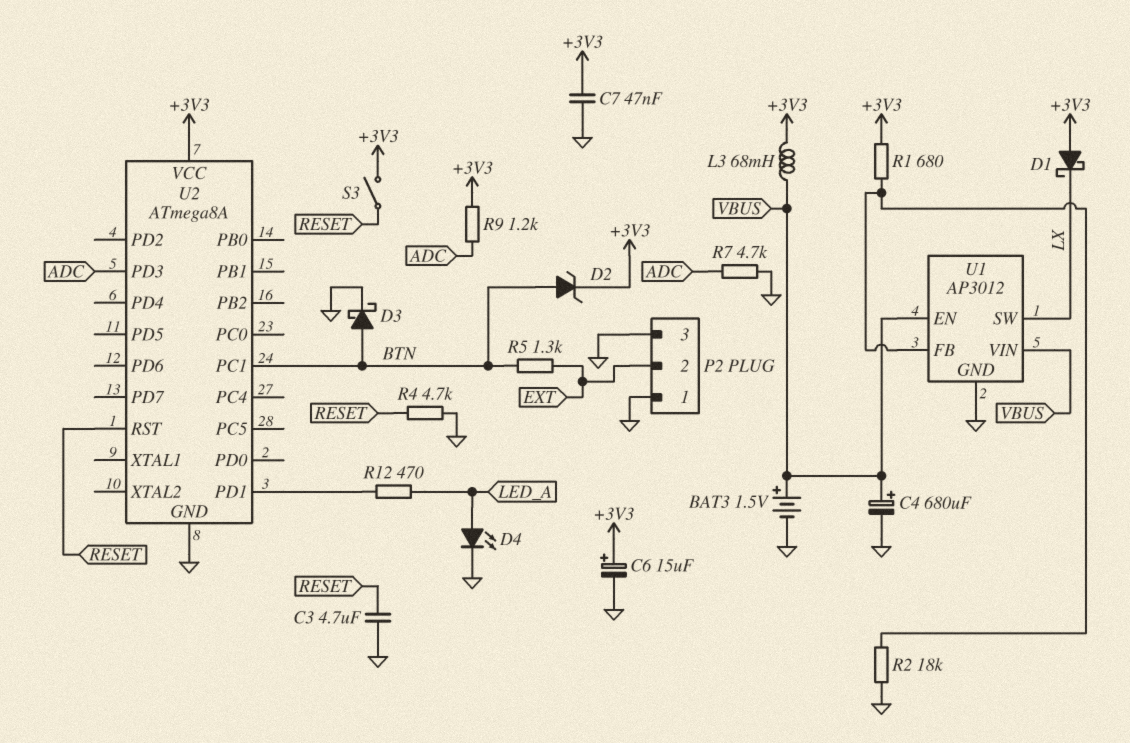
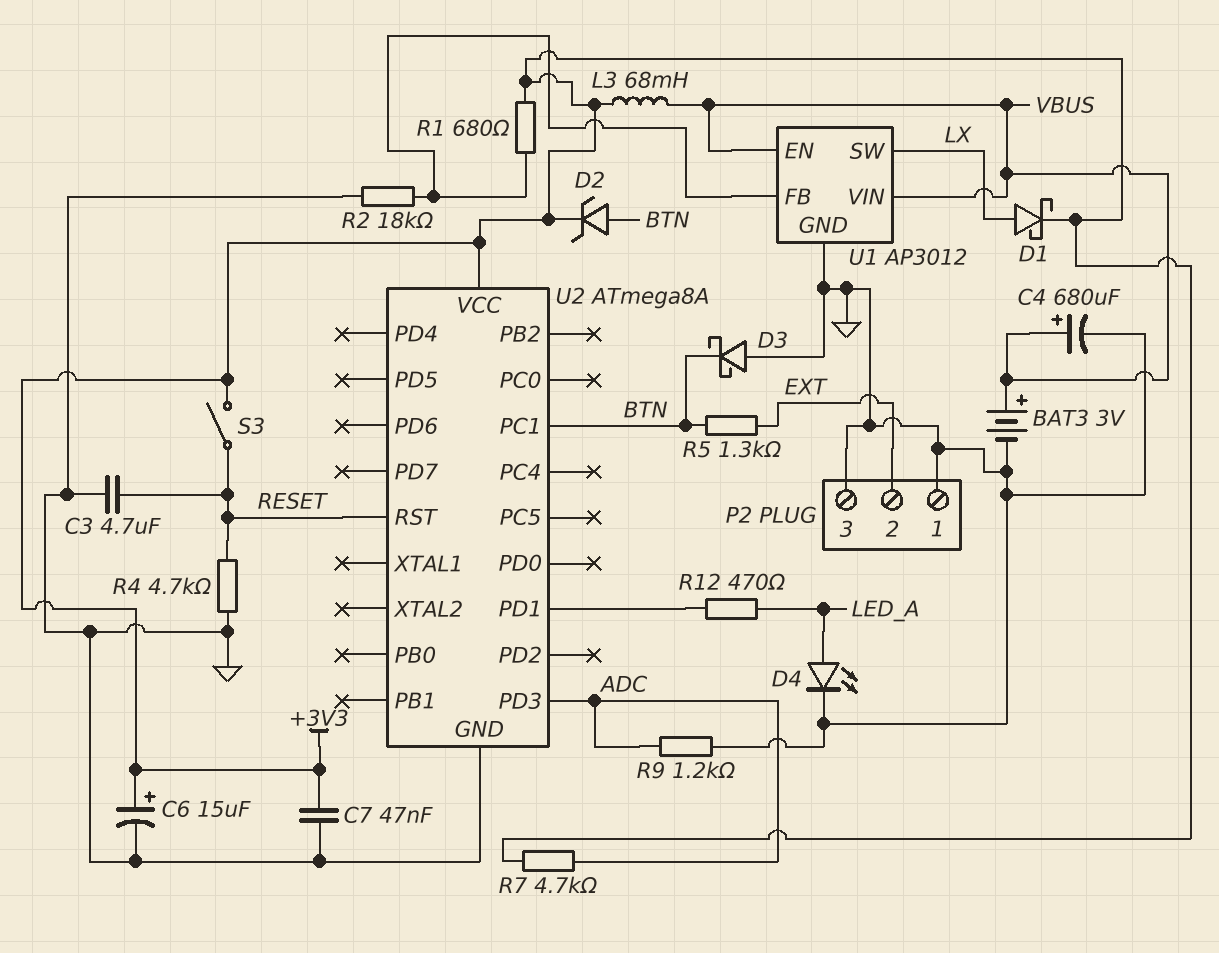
BAT3: 1.5V (plus VBUS, minus GND) -> 3V (plus VBUS, minus GND)
D1: schottky (A +3V3, K LX) -> schottky (A LX, K +3V3)
D3: schottky (A BTN, K GND) -> schottky (A GND, K BTN)
R7: 4.7k (ADC, GND) -> 4.7k (+3V3, ADC)
R9: 1.2k (+3V3, ADC) -> 1.2k (ADC, GND)

